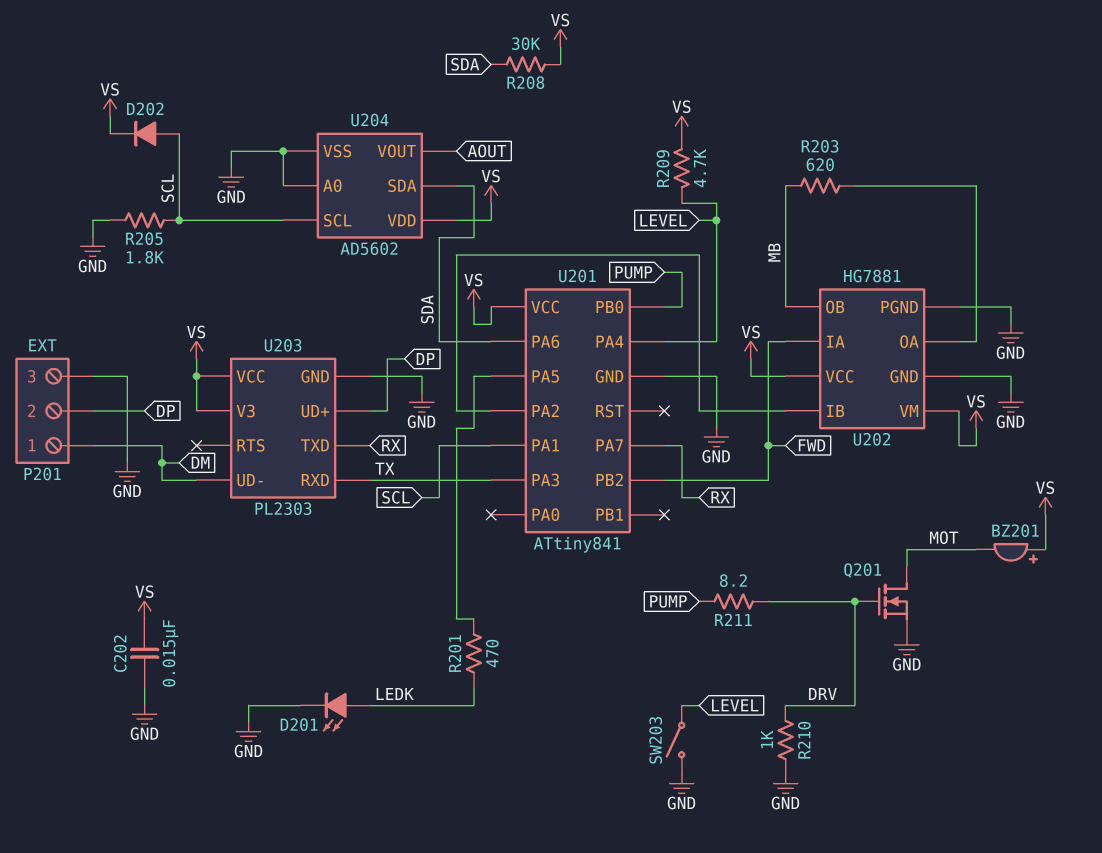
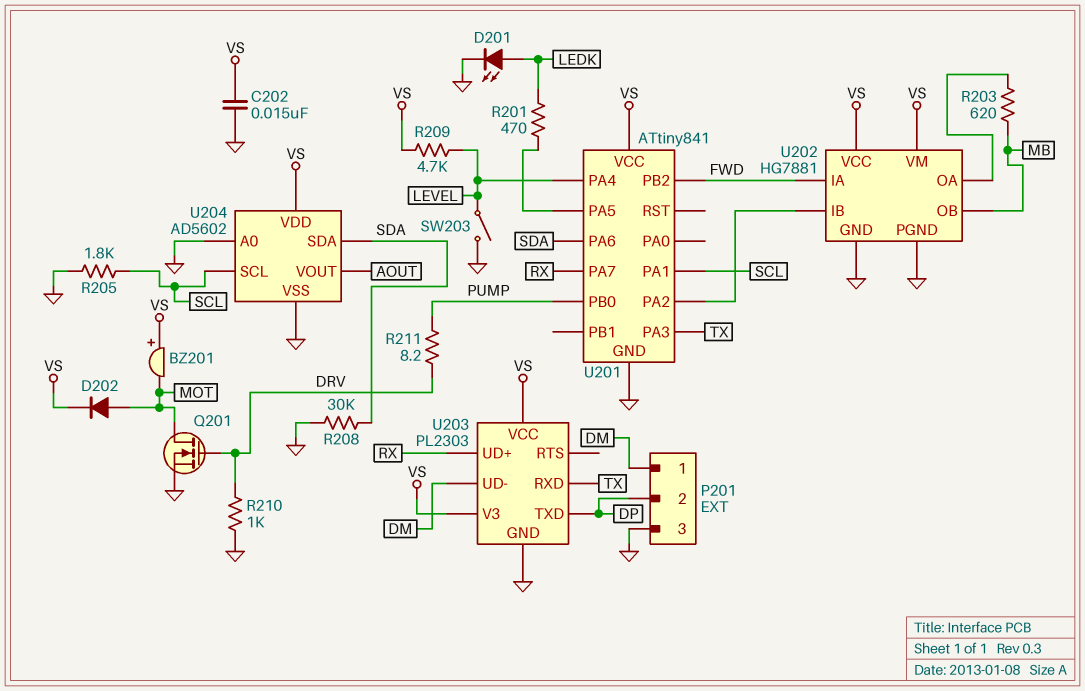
D202: diode (A SCL, K VS) -> diode (A MOT, K VS)
R208: 30k (SDA, VS) -> 30k (GND, SDA)
U203 pin TXD: RX -> DP
U203 pin UD+: DP -> RX

